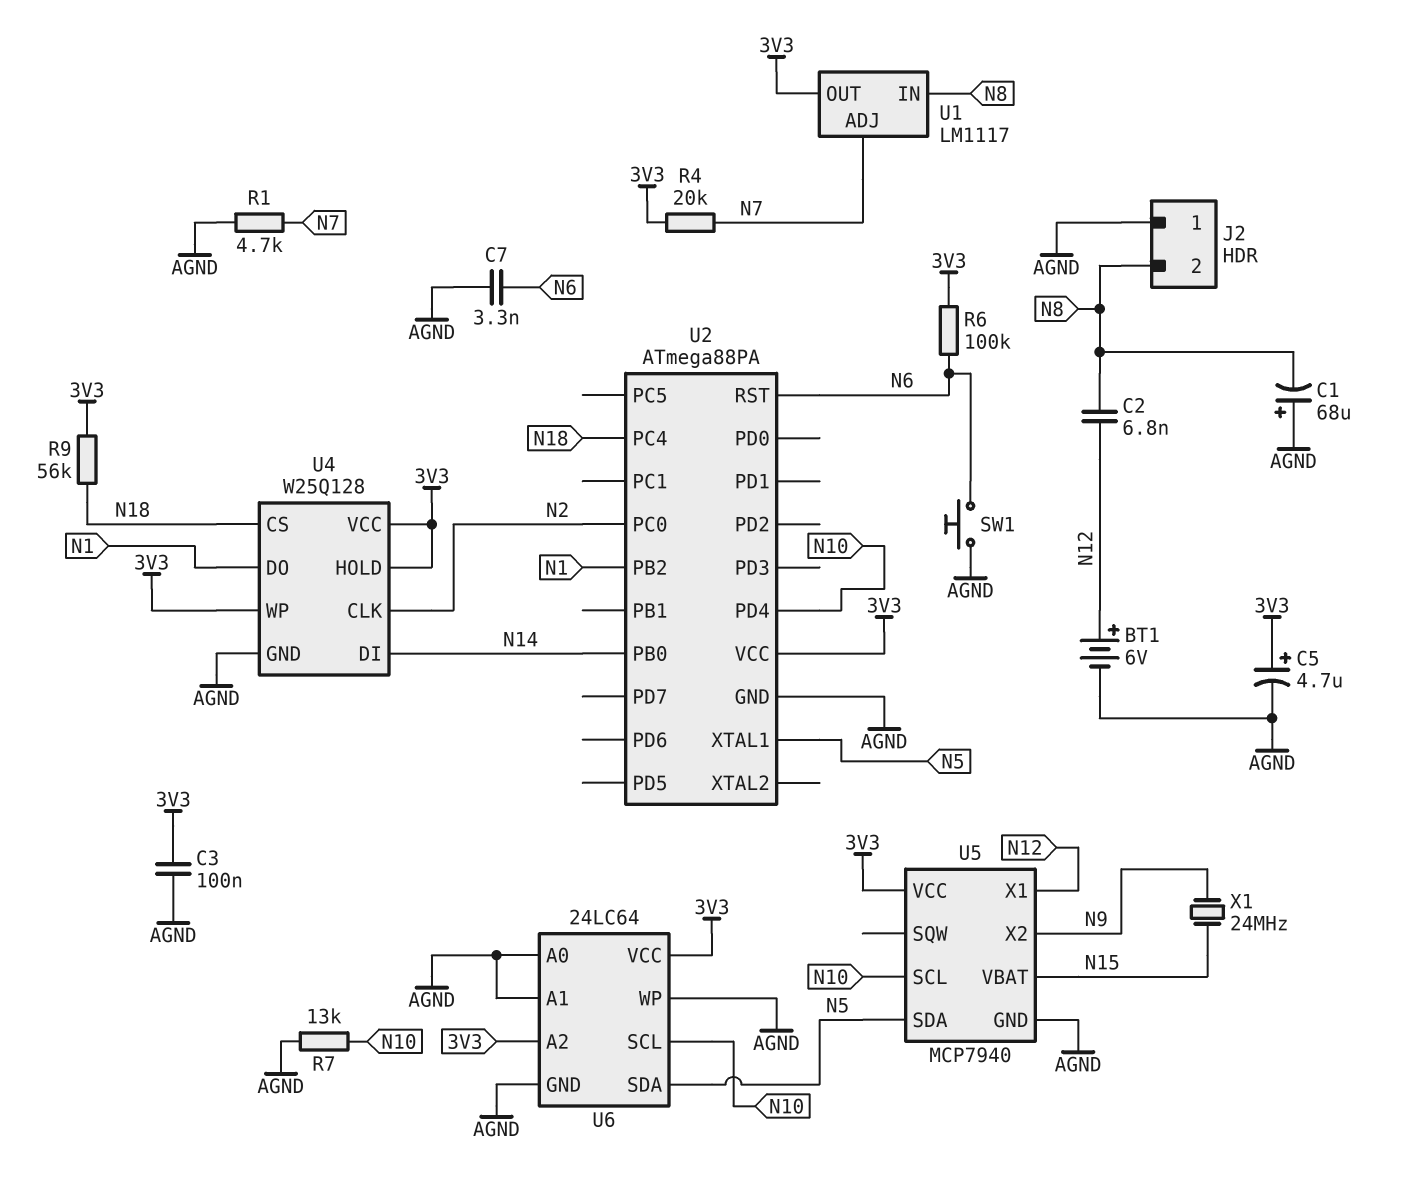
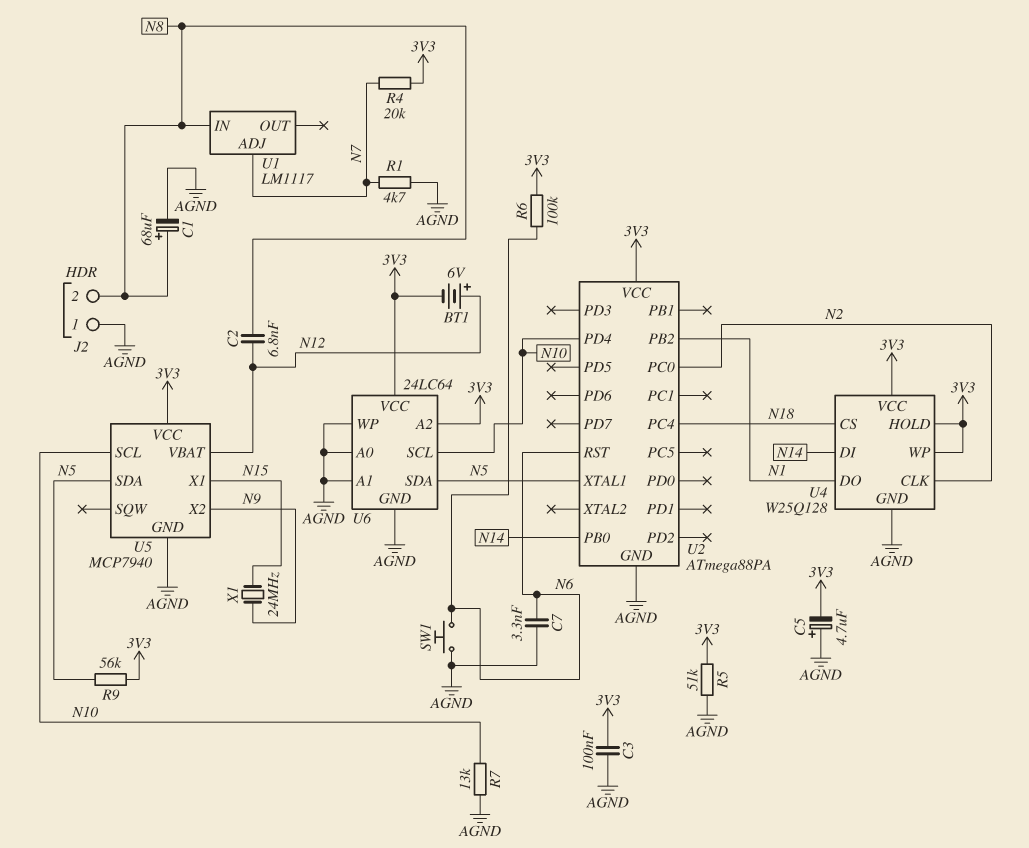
BT1: 6V (plus N12, minus AGND) -> 6V (plus N12, minus 3V3)
C1: 68uF (plus AGND, minus N8) -> 68uF (plus N8, minus AGND)
C5: 4.7uF (plus 3V3, minus AGND) -> 4.7uF (plus AGND, minus 3V3)
R5: none -> 51k (3V3, AGND)
R9: 56k (3V3, N18) -> 56k (3V3, N5)
U1 pin OUT: 3V3 -> none
U5 pin VBAT: N15 -> N12
U5 pin X1: N12 -> N15

